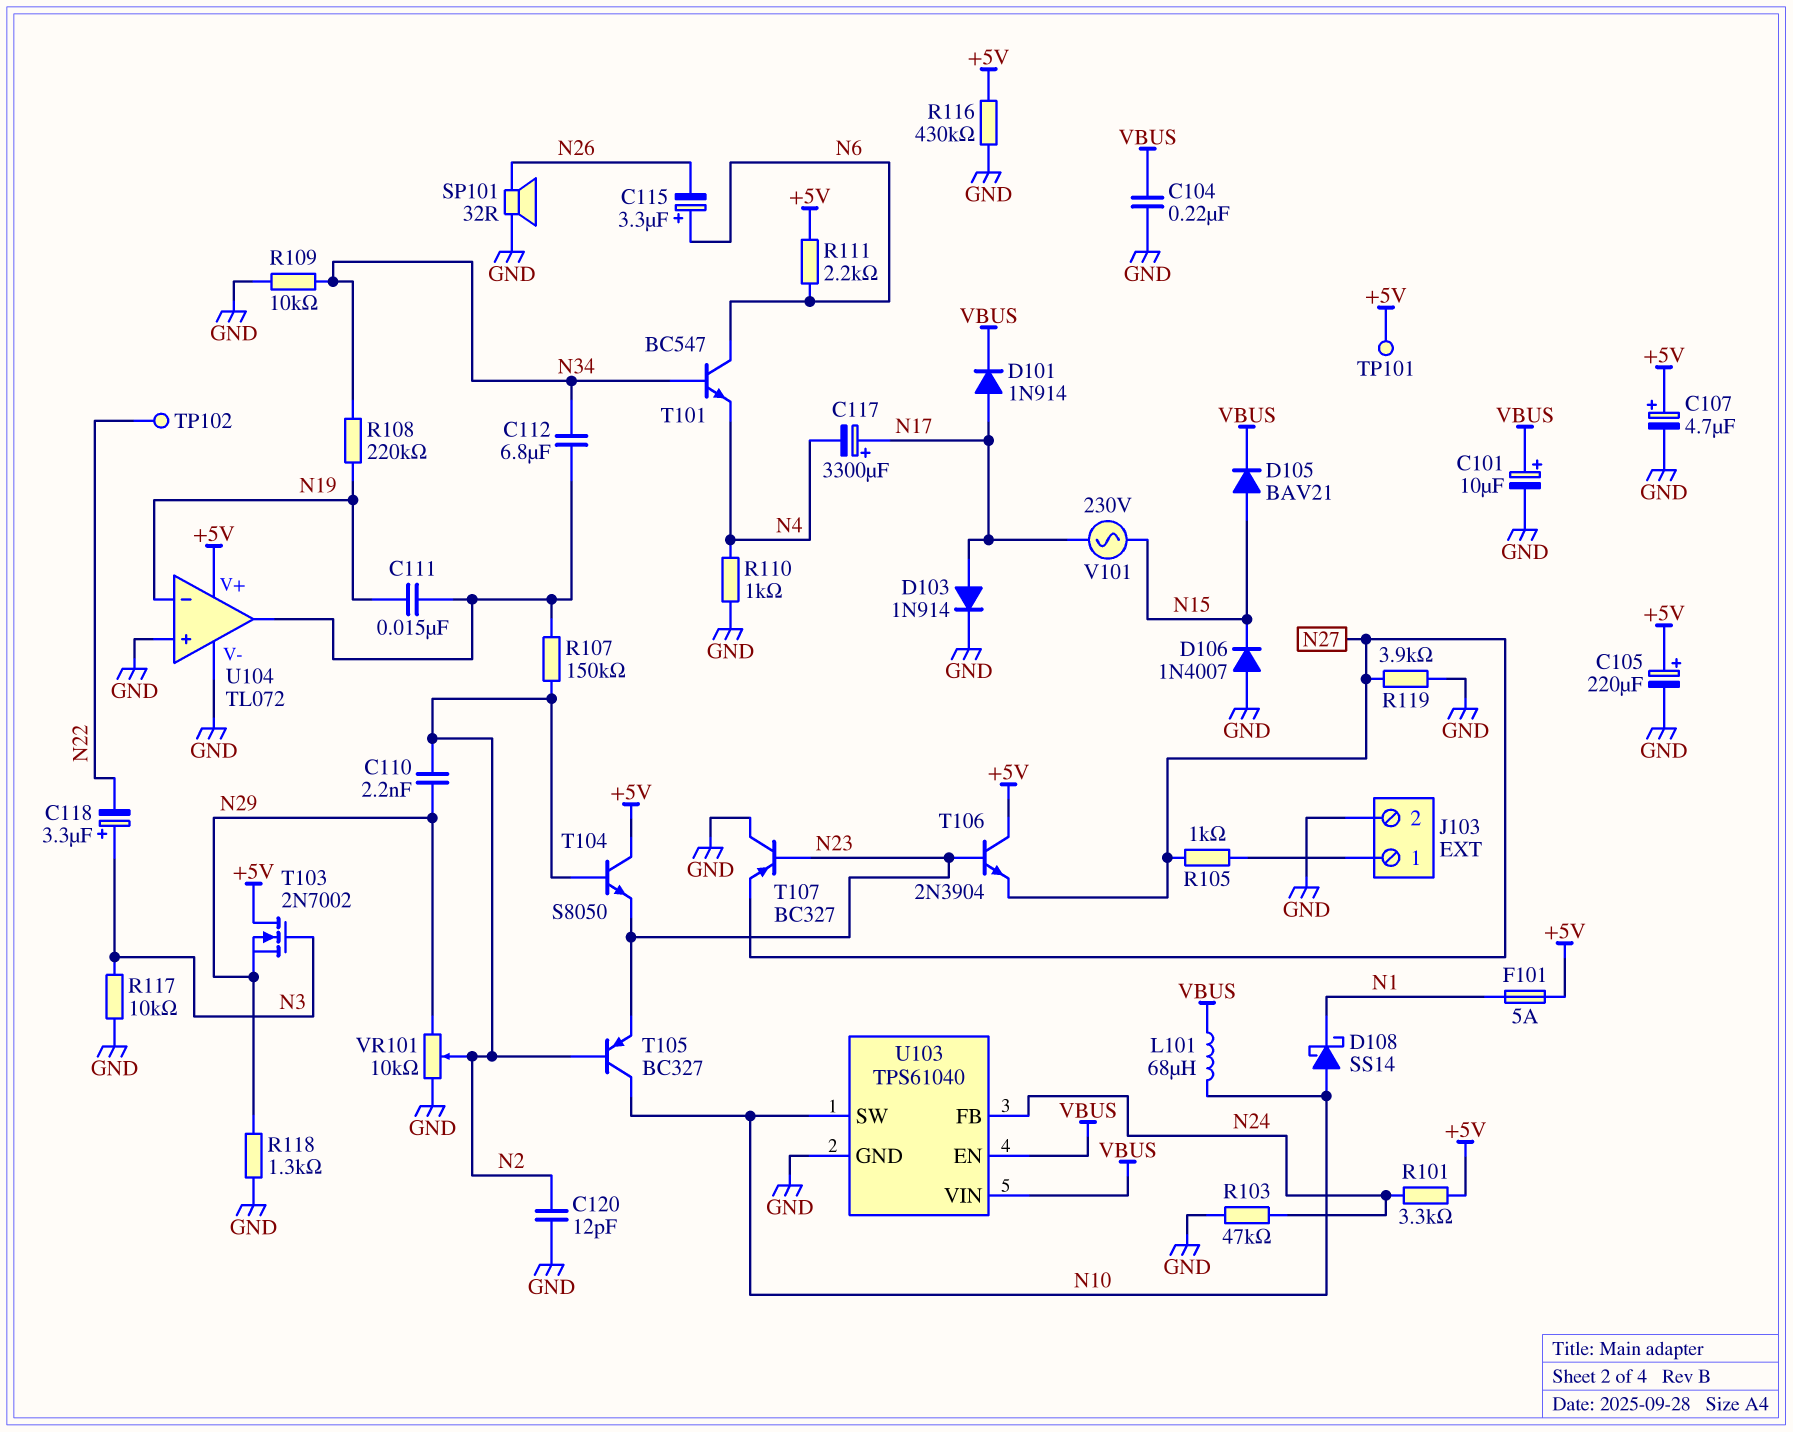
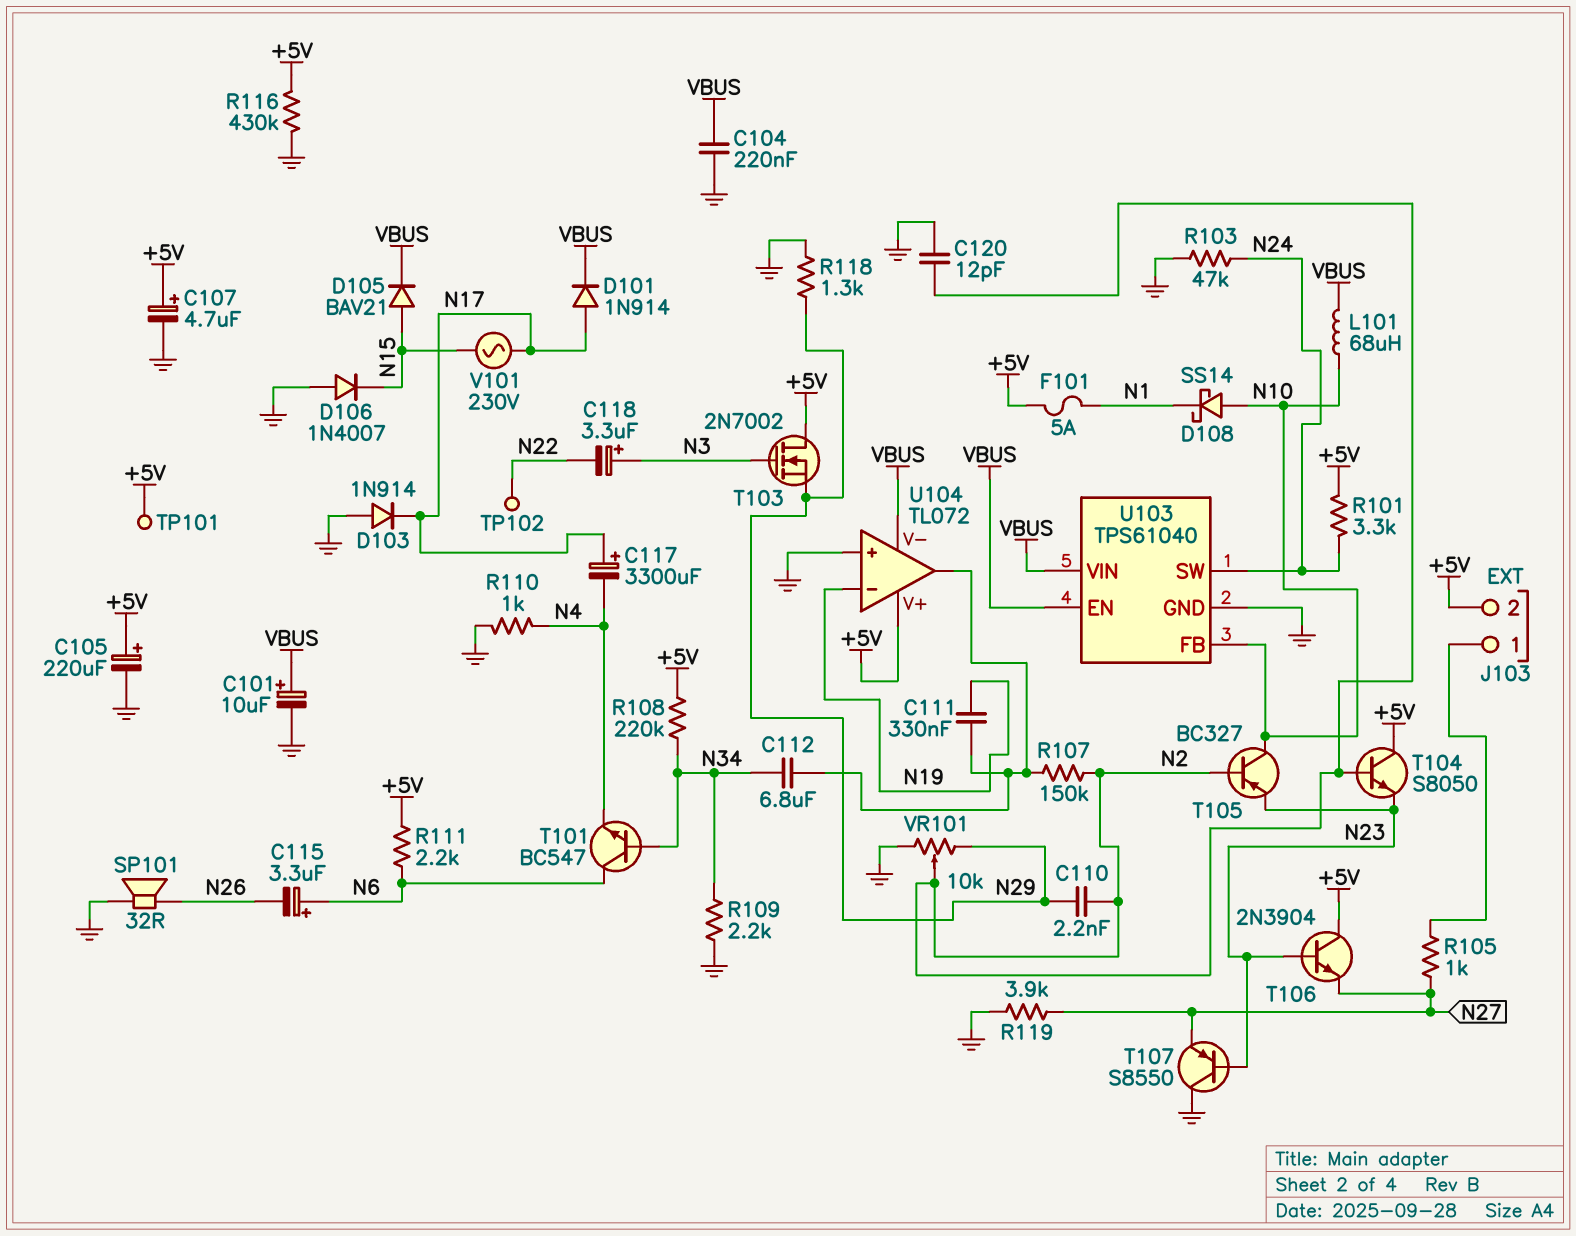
C111: 15nF (N19, U104/out) -> 330nF (N19, U104/out)
D103: diode 1N914 (A N17, K GND) -> diode 1N914 (A GND, K N17)
J103 pin 2: GND -> +5V
R108: 220k (N19, N34) -> 220k (+5V, N34)
R109: 10k (GND, N34) -> 2.2k (GND, N34)
R117: 10k (GND, N3) -> none
T107: PNP BC327 (B N23, C GND, E N27) -> PNP S8550 (B N23, C GND, E N27)
U103 pin FB: N24 -> N10
U103 pin SW: N10 -> N24
U104 pin V-: GND -> VBUS

